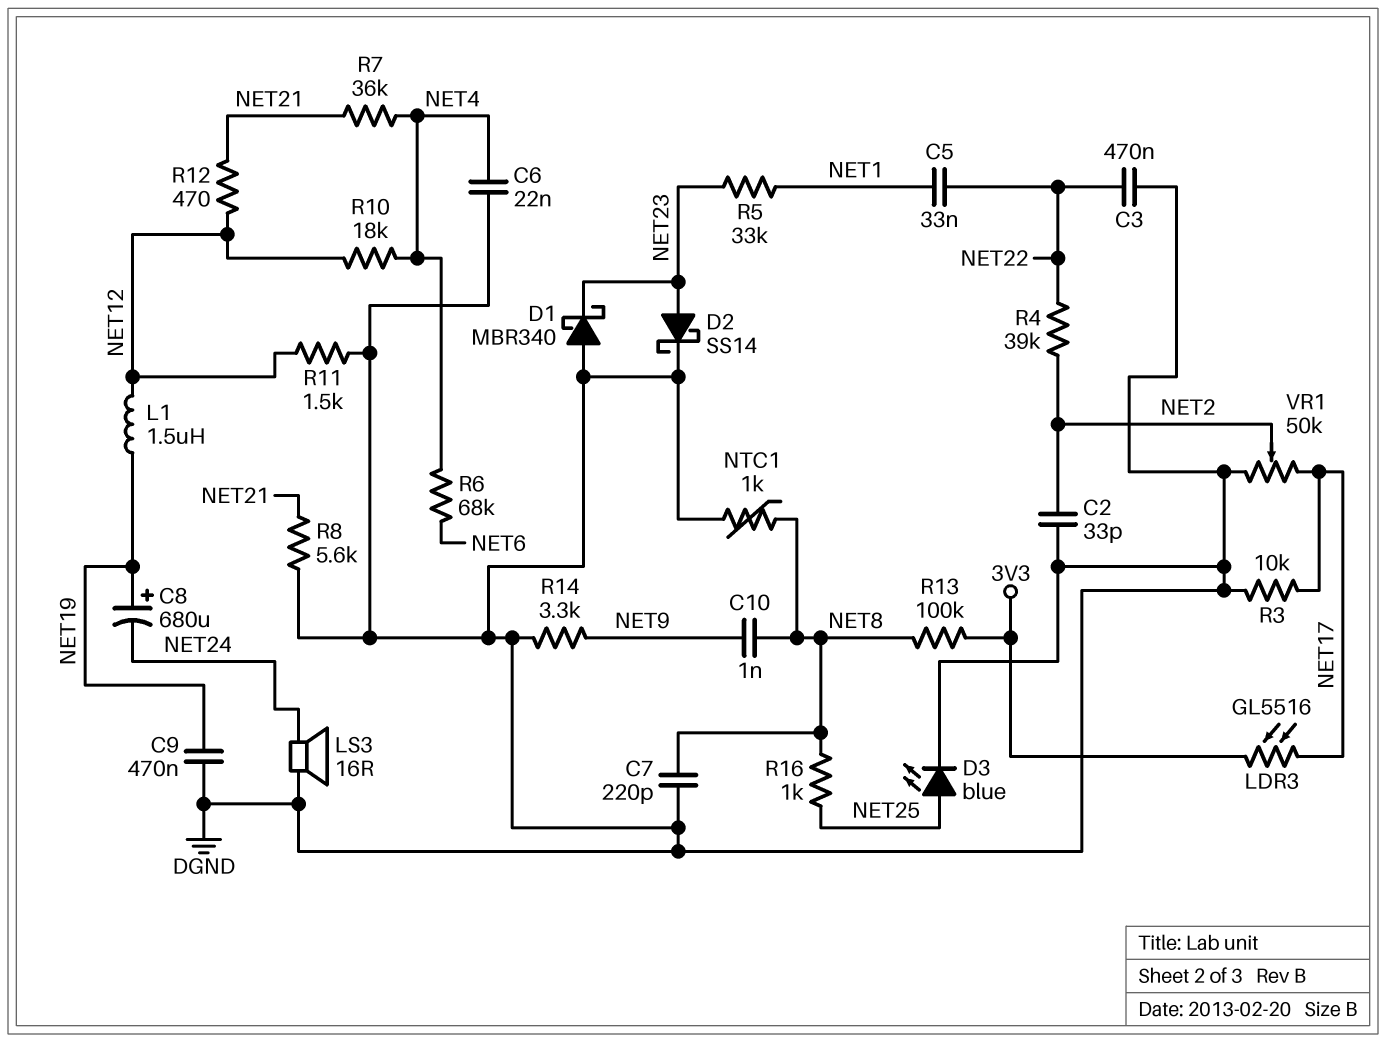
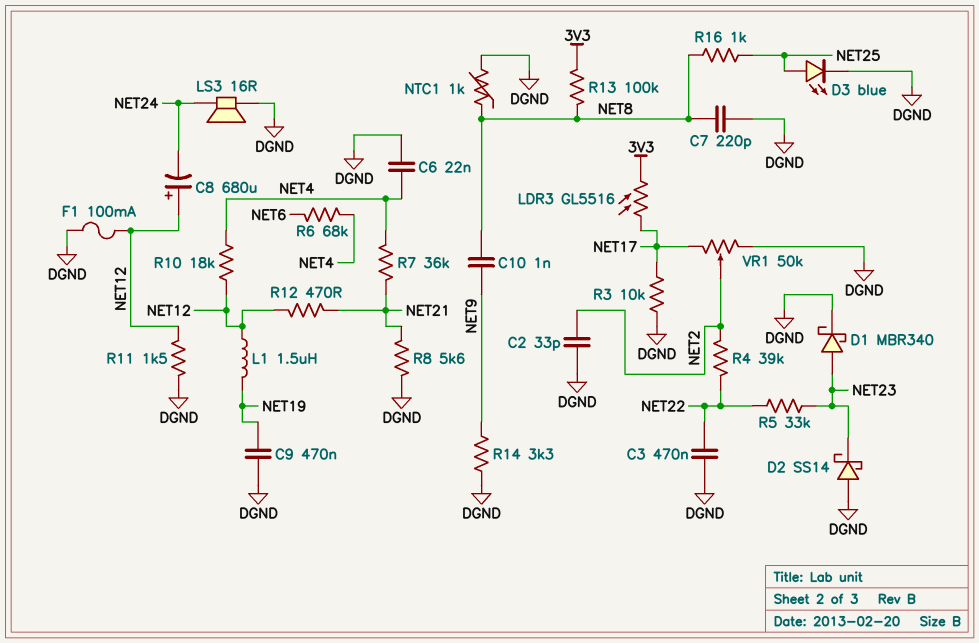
C5: 33nF (NET1, NET22) -> none
C8: 680uF (plus NET19, minus NET24) -> 680uF (plus NET12, minus NET24)
D1: schottky MBR340 (A DGND, K NET23) -> schottky MBR340 (A NET23, K DGND)
D2: schottky SS14 (A NET23, K DGND) -> schottky SS14 (A DGND, K NET23)
F1: none -> 100mA (DGND, NET12)
R5: 33k (NET1, NET23) -> 33k (NET22, NET23)

